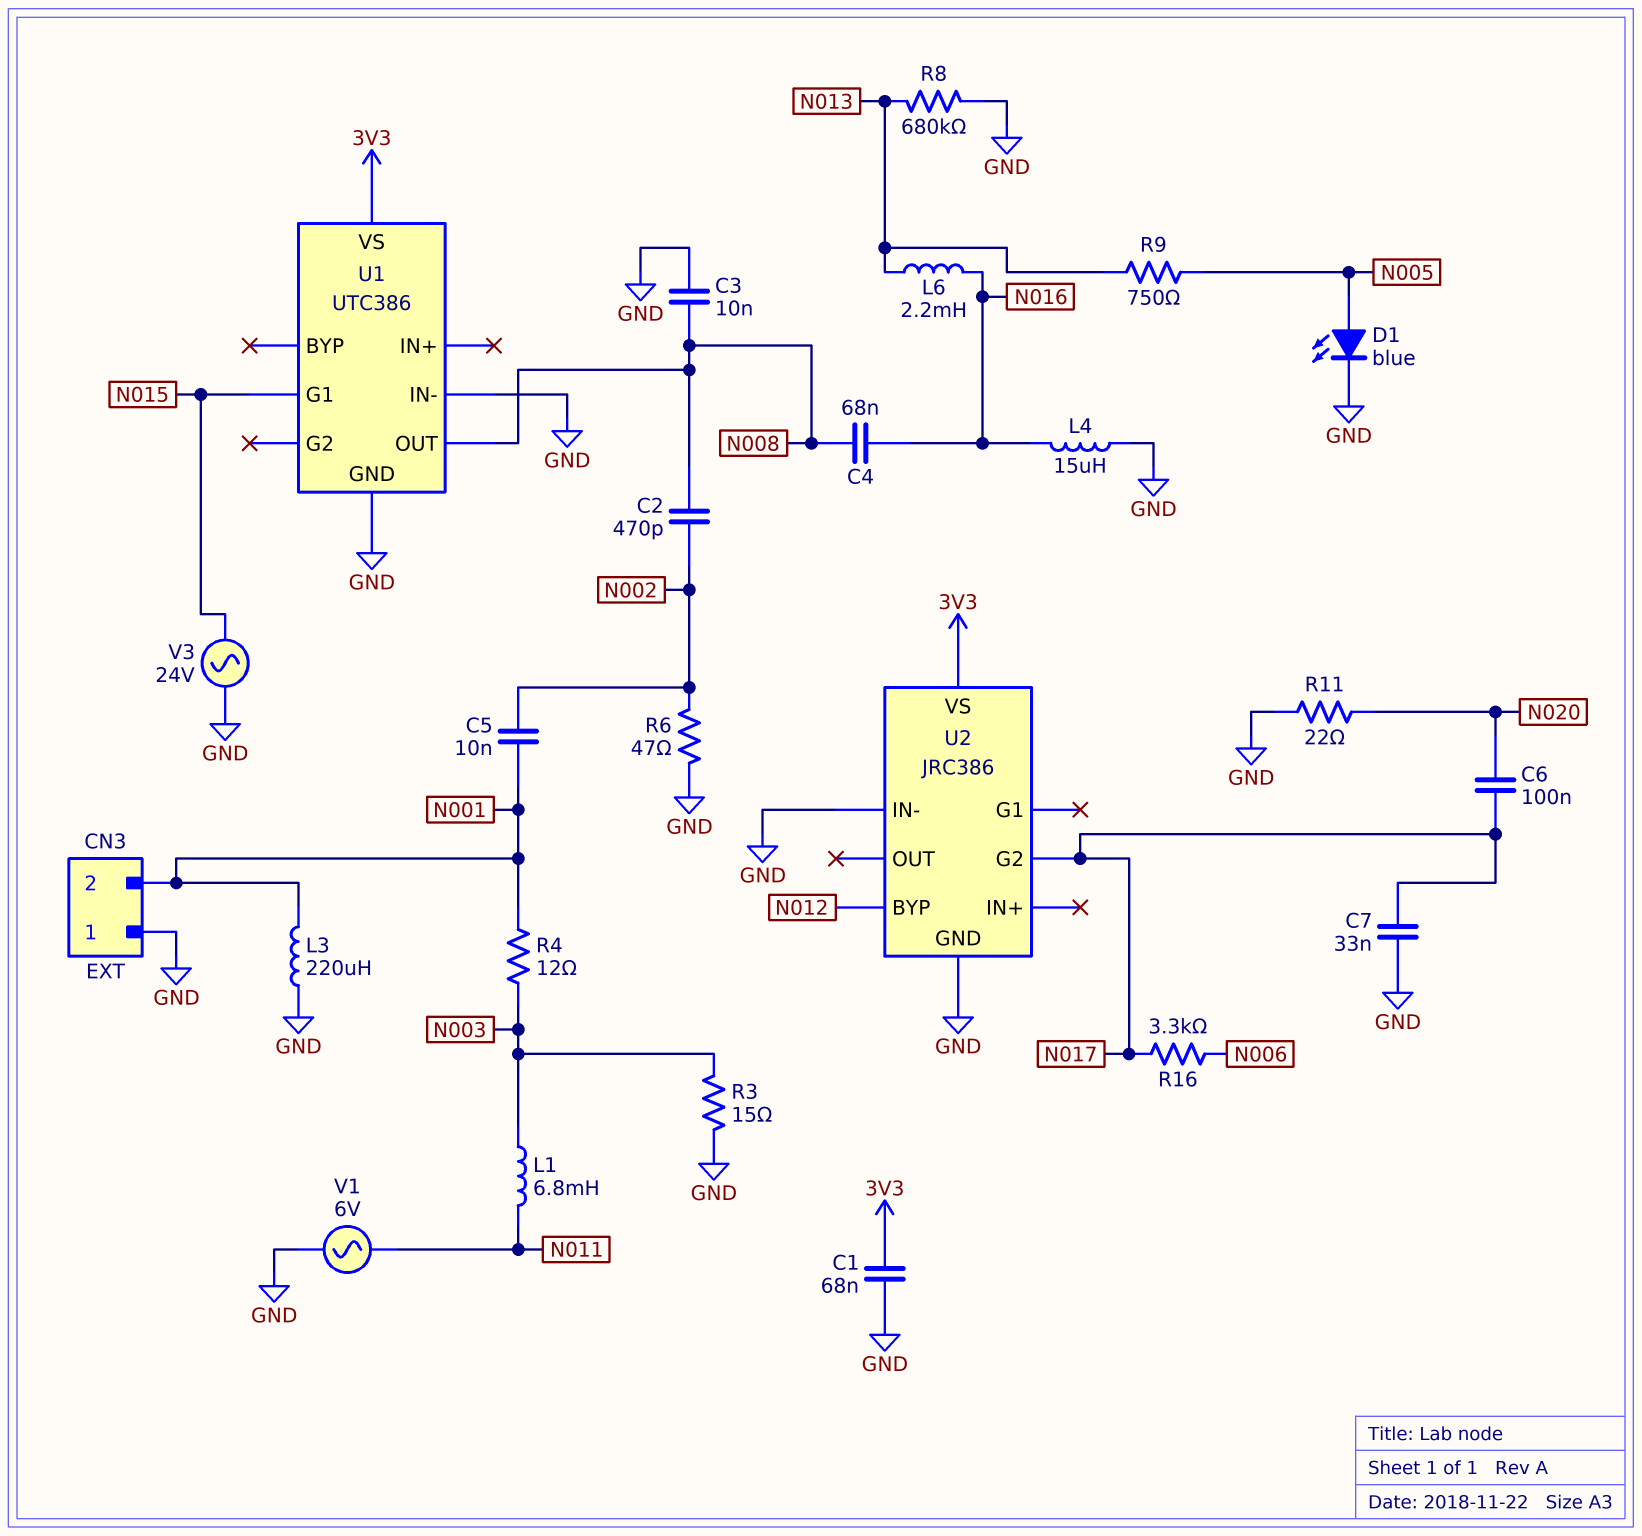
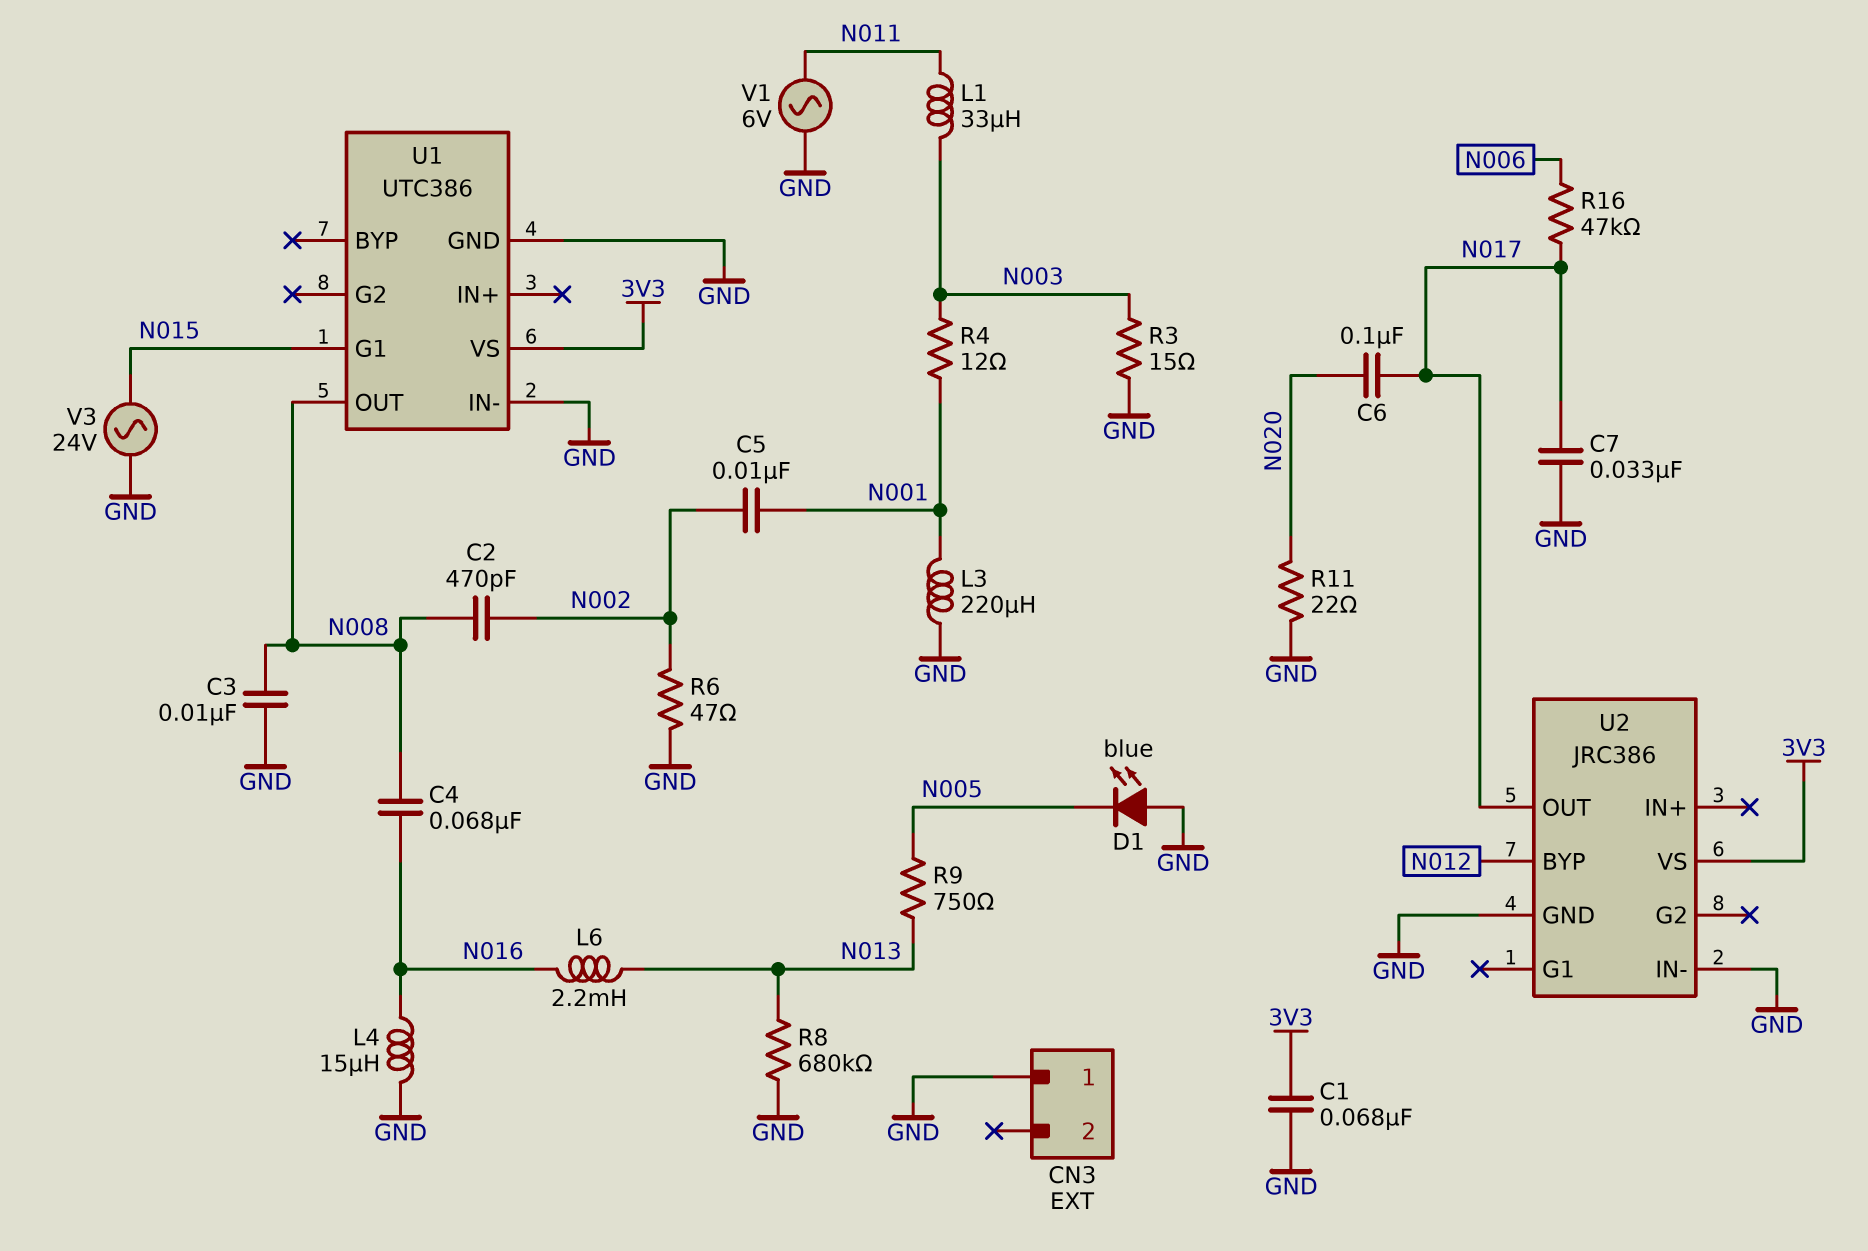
CN3 pin 2: N001 -> none
D1: LED blue (A N005, K GND) -> LED blue (A GND, K N005)
L1: 6.8mH (N003, N011) -> 33uH (N003, N011)
R16: 3.3k (N006, N017) -> 47k (N006, N017)
U2 pin G2: N017 -> none
U2 pin OUT: none -> N017

